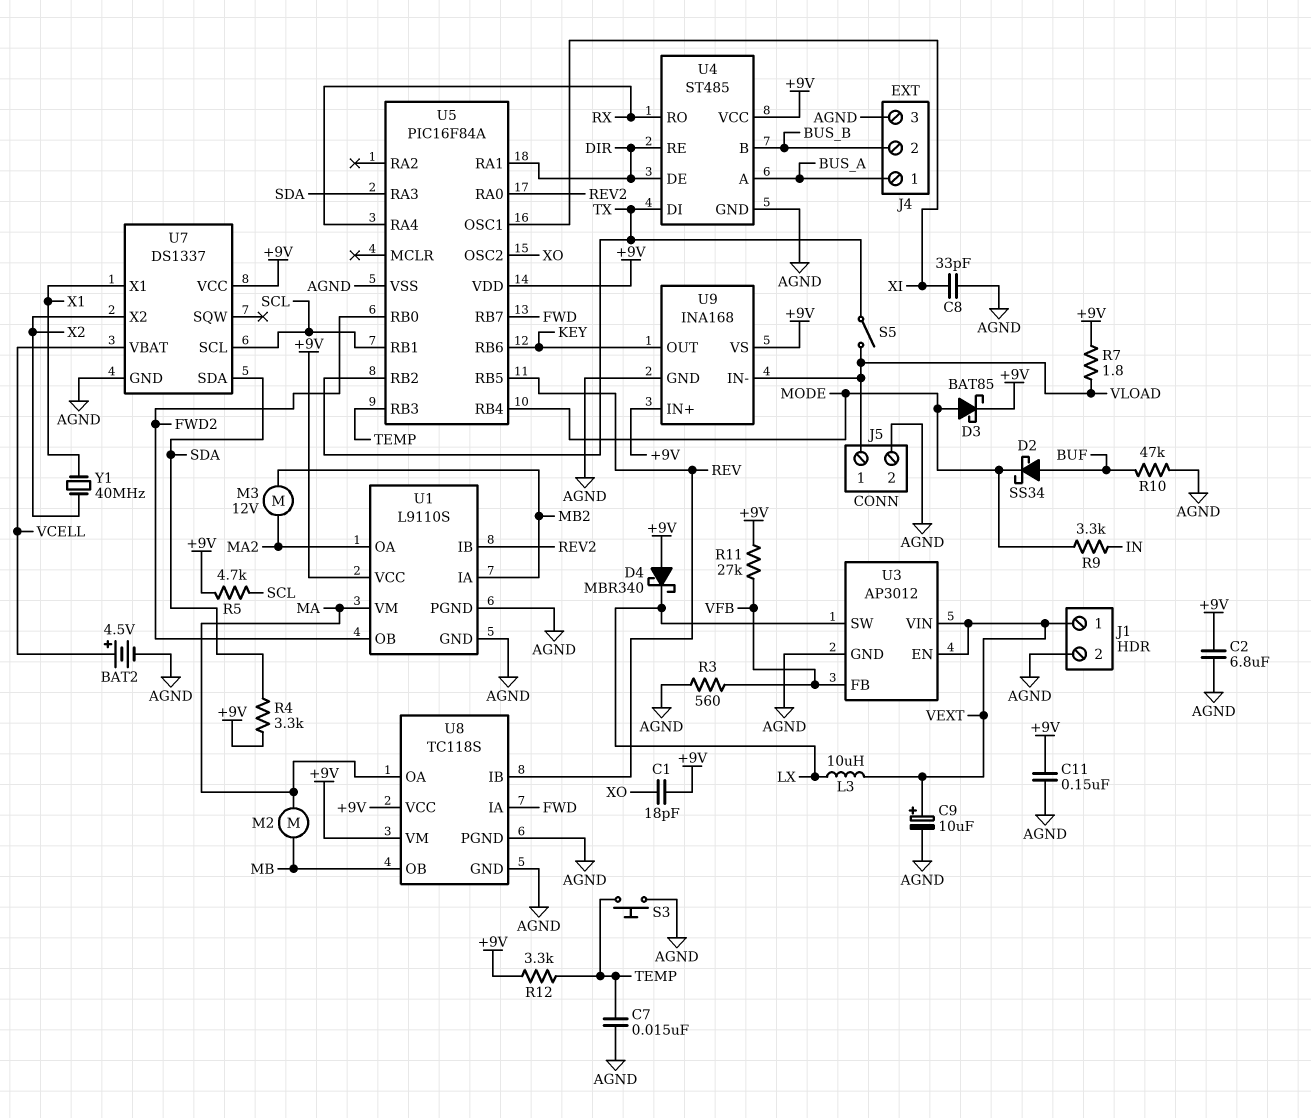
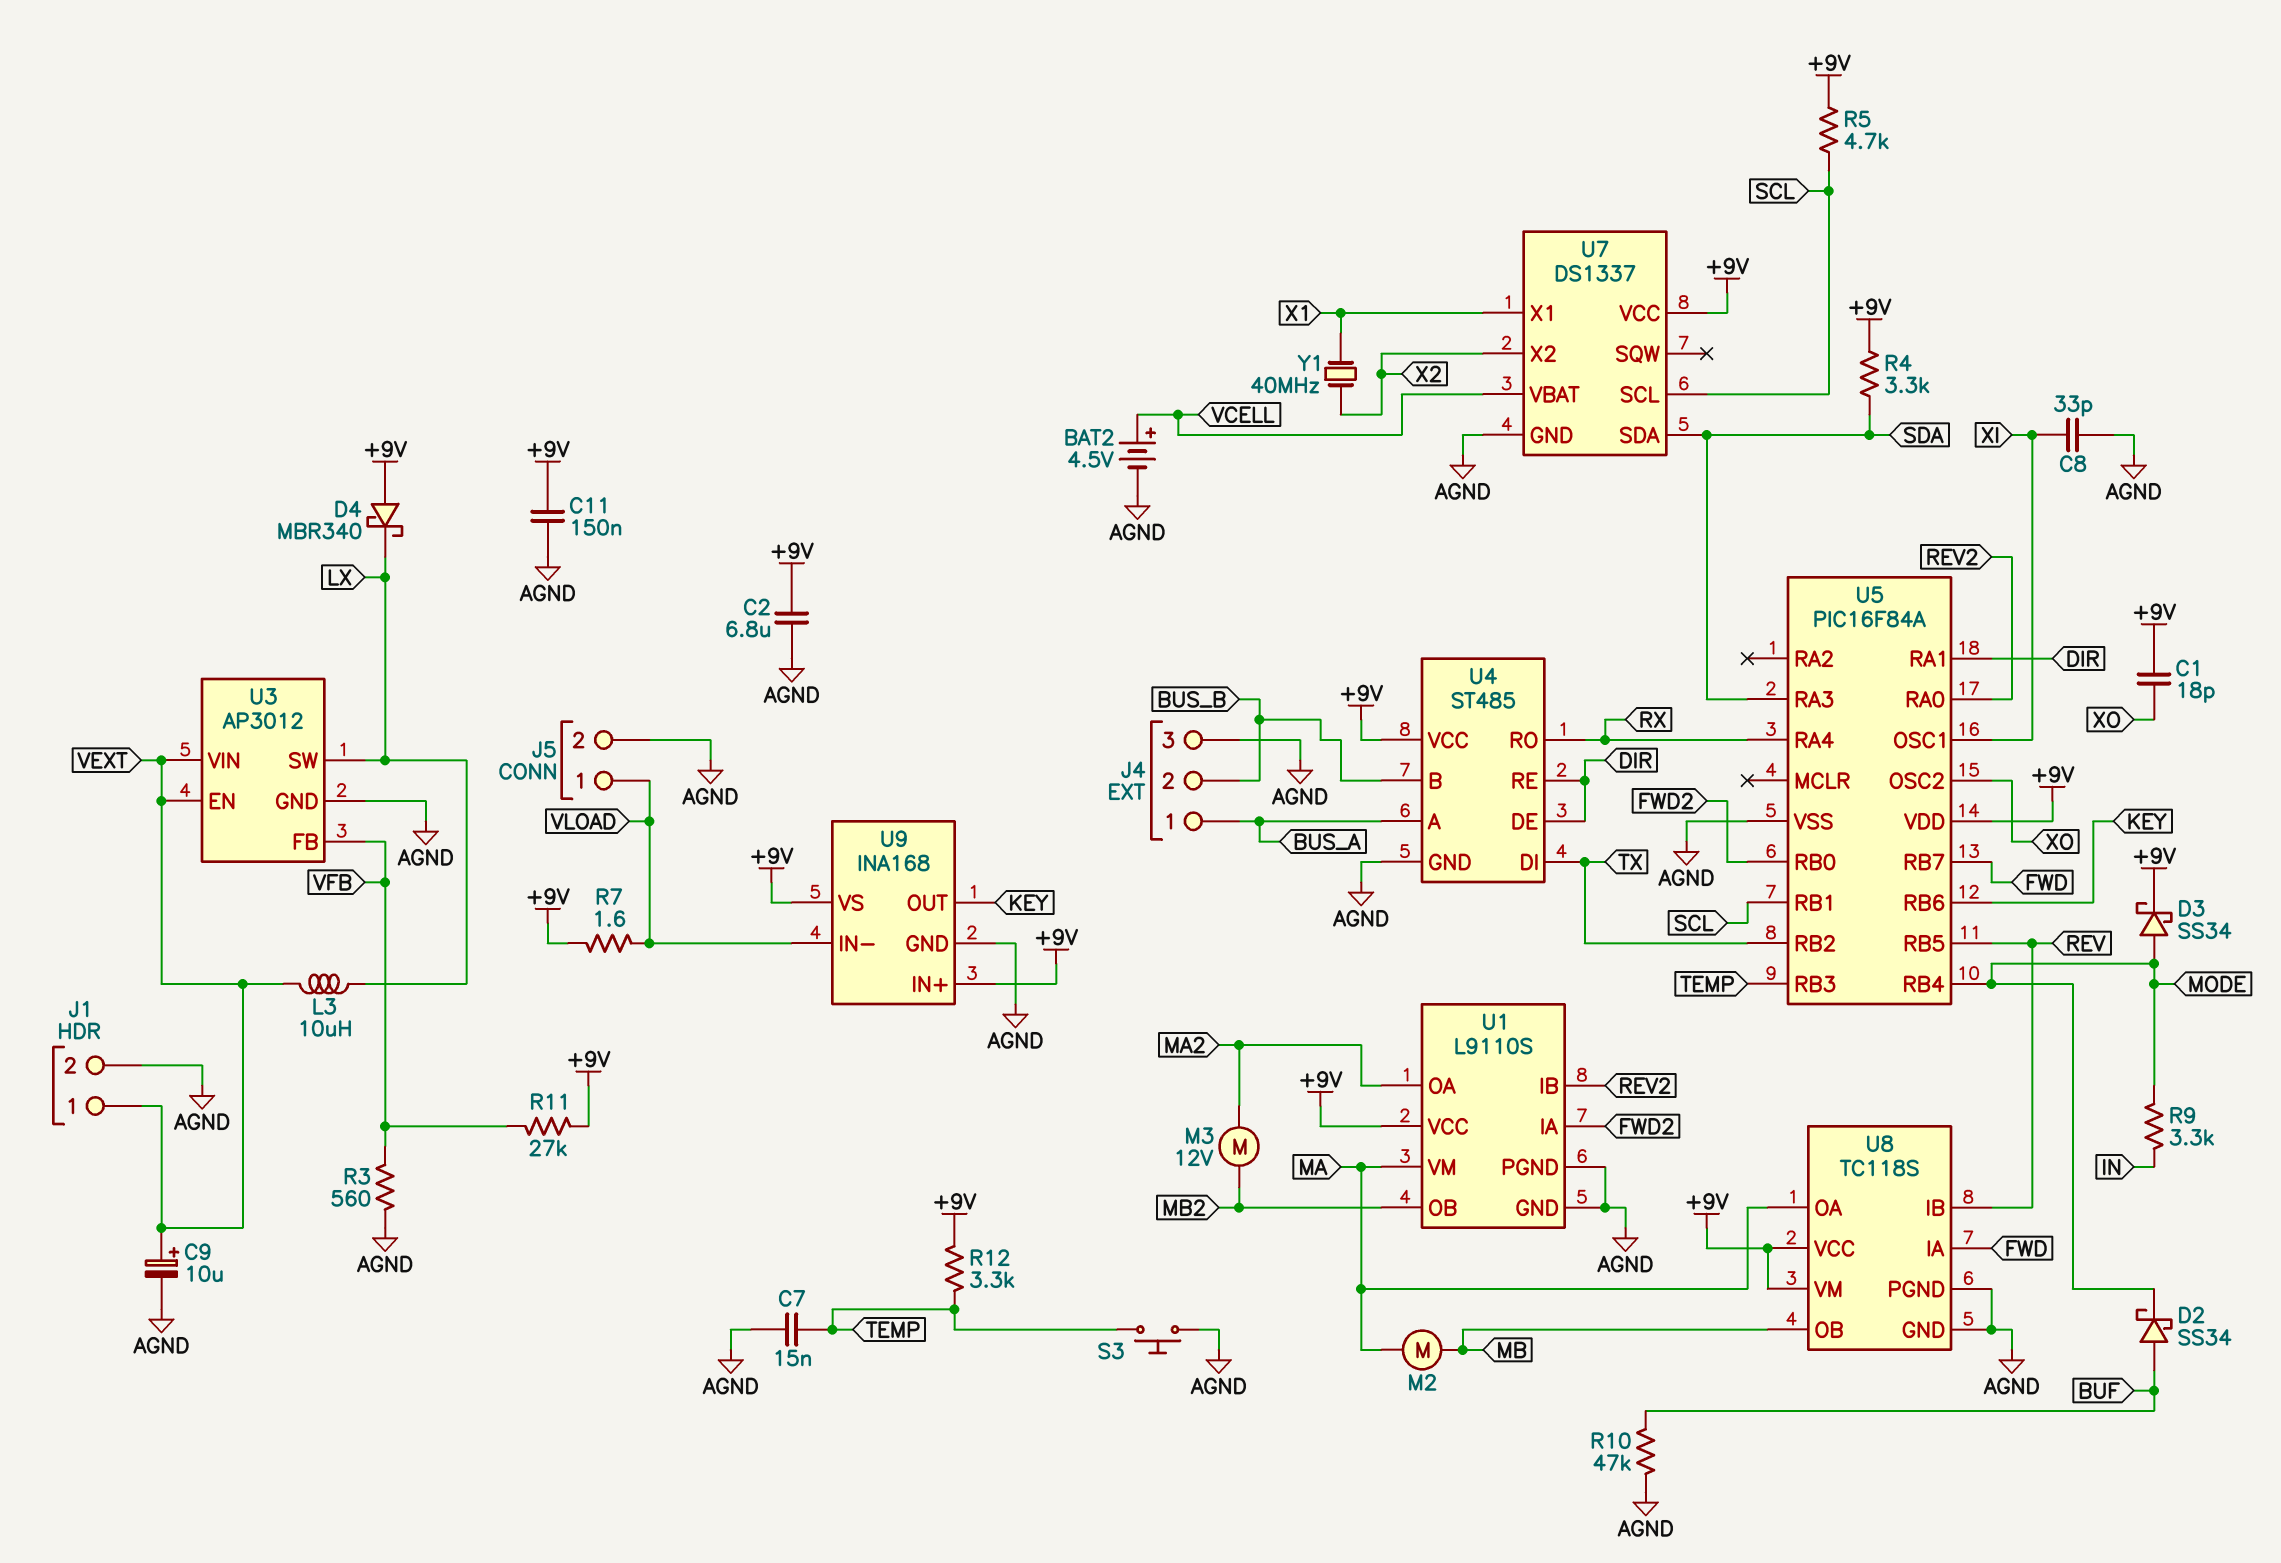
D3: schottky BAT85 (A MODE, K +9V) -> schottky SS34 (A MODE, K +9V)
R7: 1.8 (+9V, VLOAD) -> 1.6 (+9V, VLOAD)
S5: switch (TX, VLOAD) -> none
U1 pin IA: MB2 -> FWD2
U1 pin OB: FWD2 -> MB2

